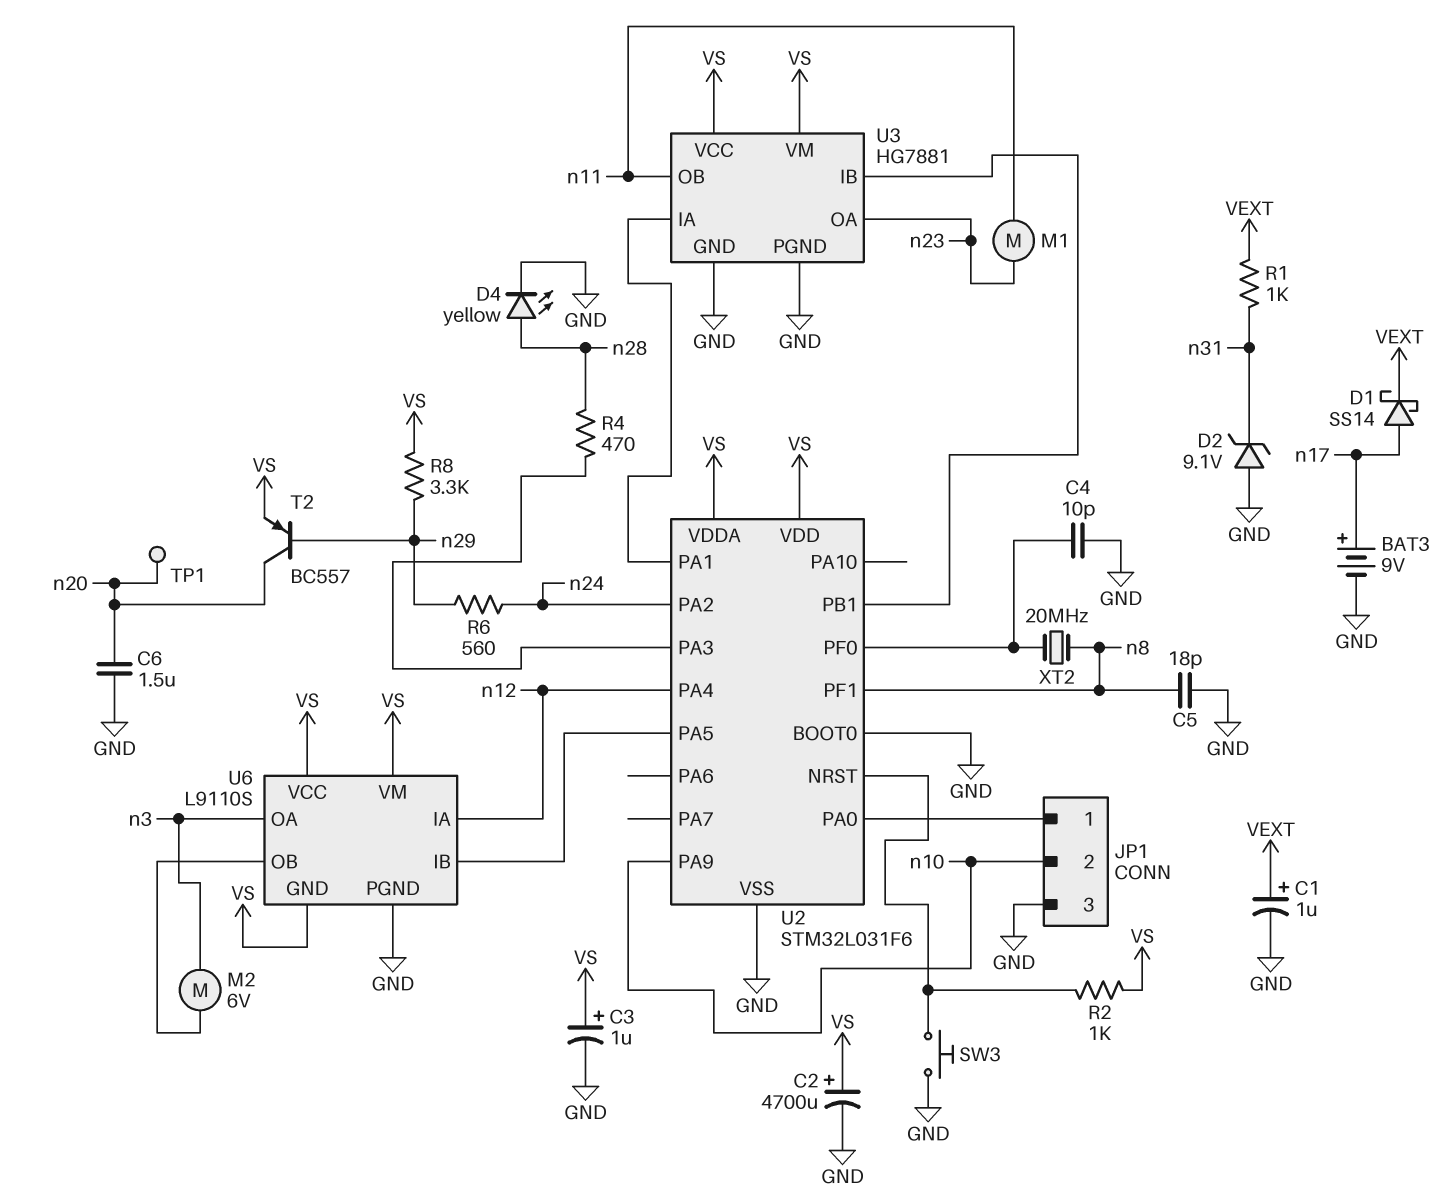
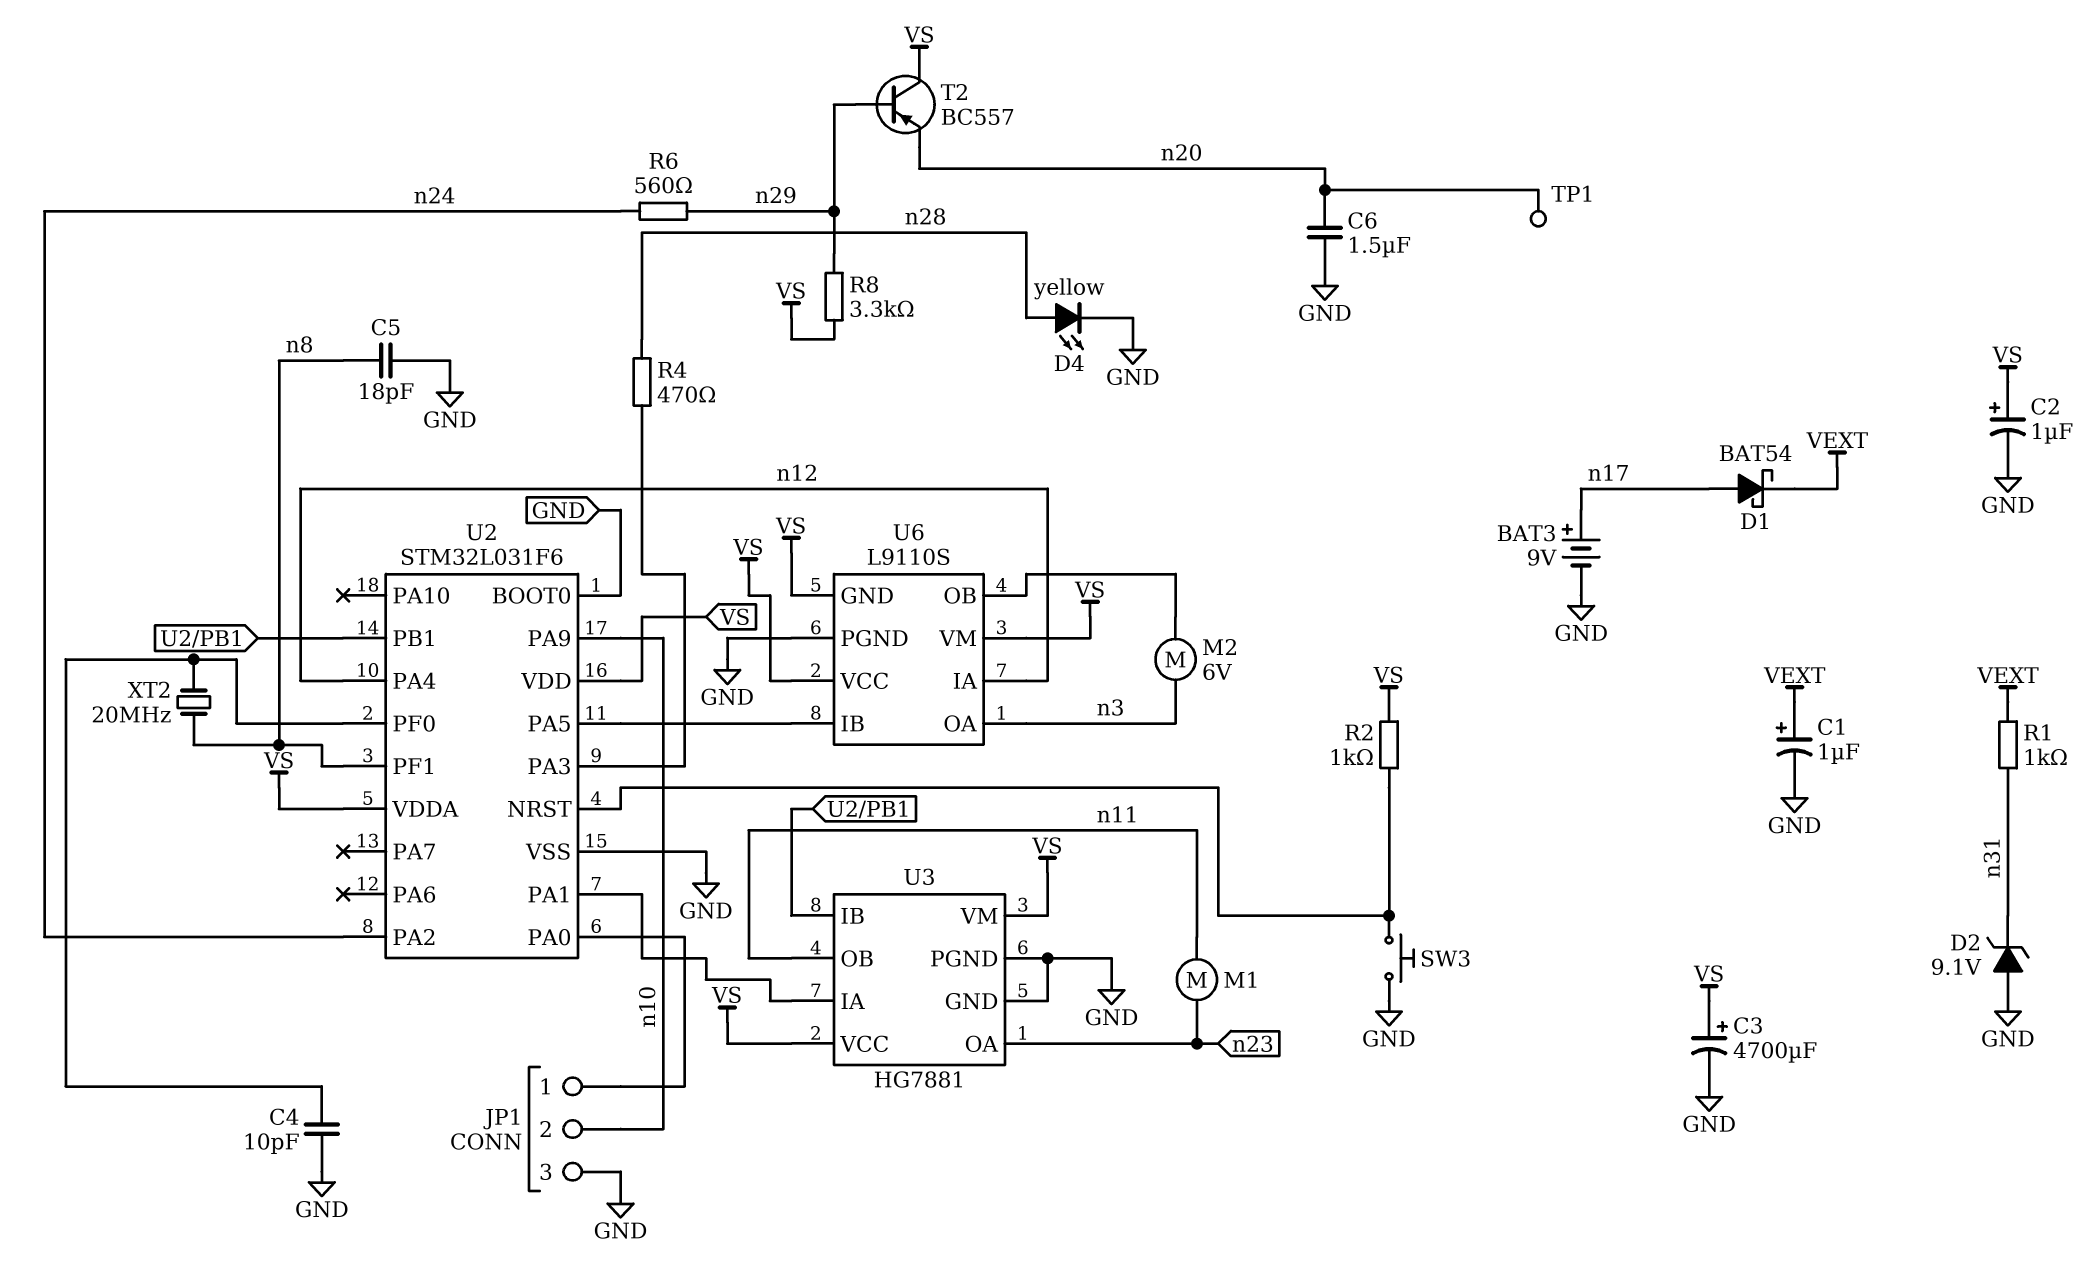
C2: 4700uF (plus VS, minus GND) -> 1uF (plus VS, minus GND)
C3: 1uF (plus VS, minus GND) -> 4700uF (plus VS, minus GND)
D1: schottky SS14 (A n17, K VEXT) -> schottky BAT54 (A n17, K VEXT)
T2: PNP BC557 (B n29, C n20, E VS) -> PNP BC557 (B n29, C VS, E n20)

